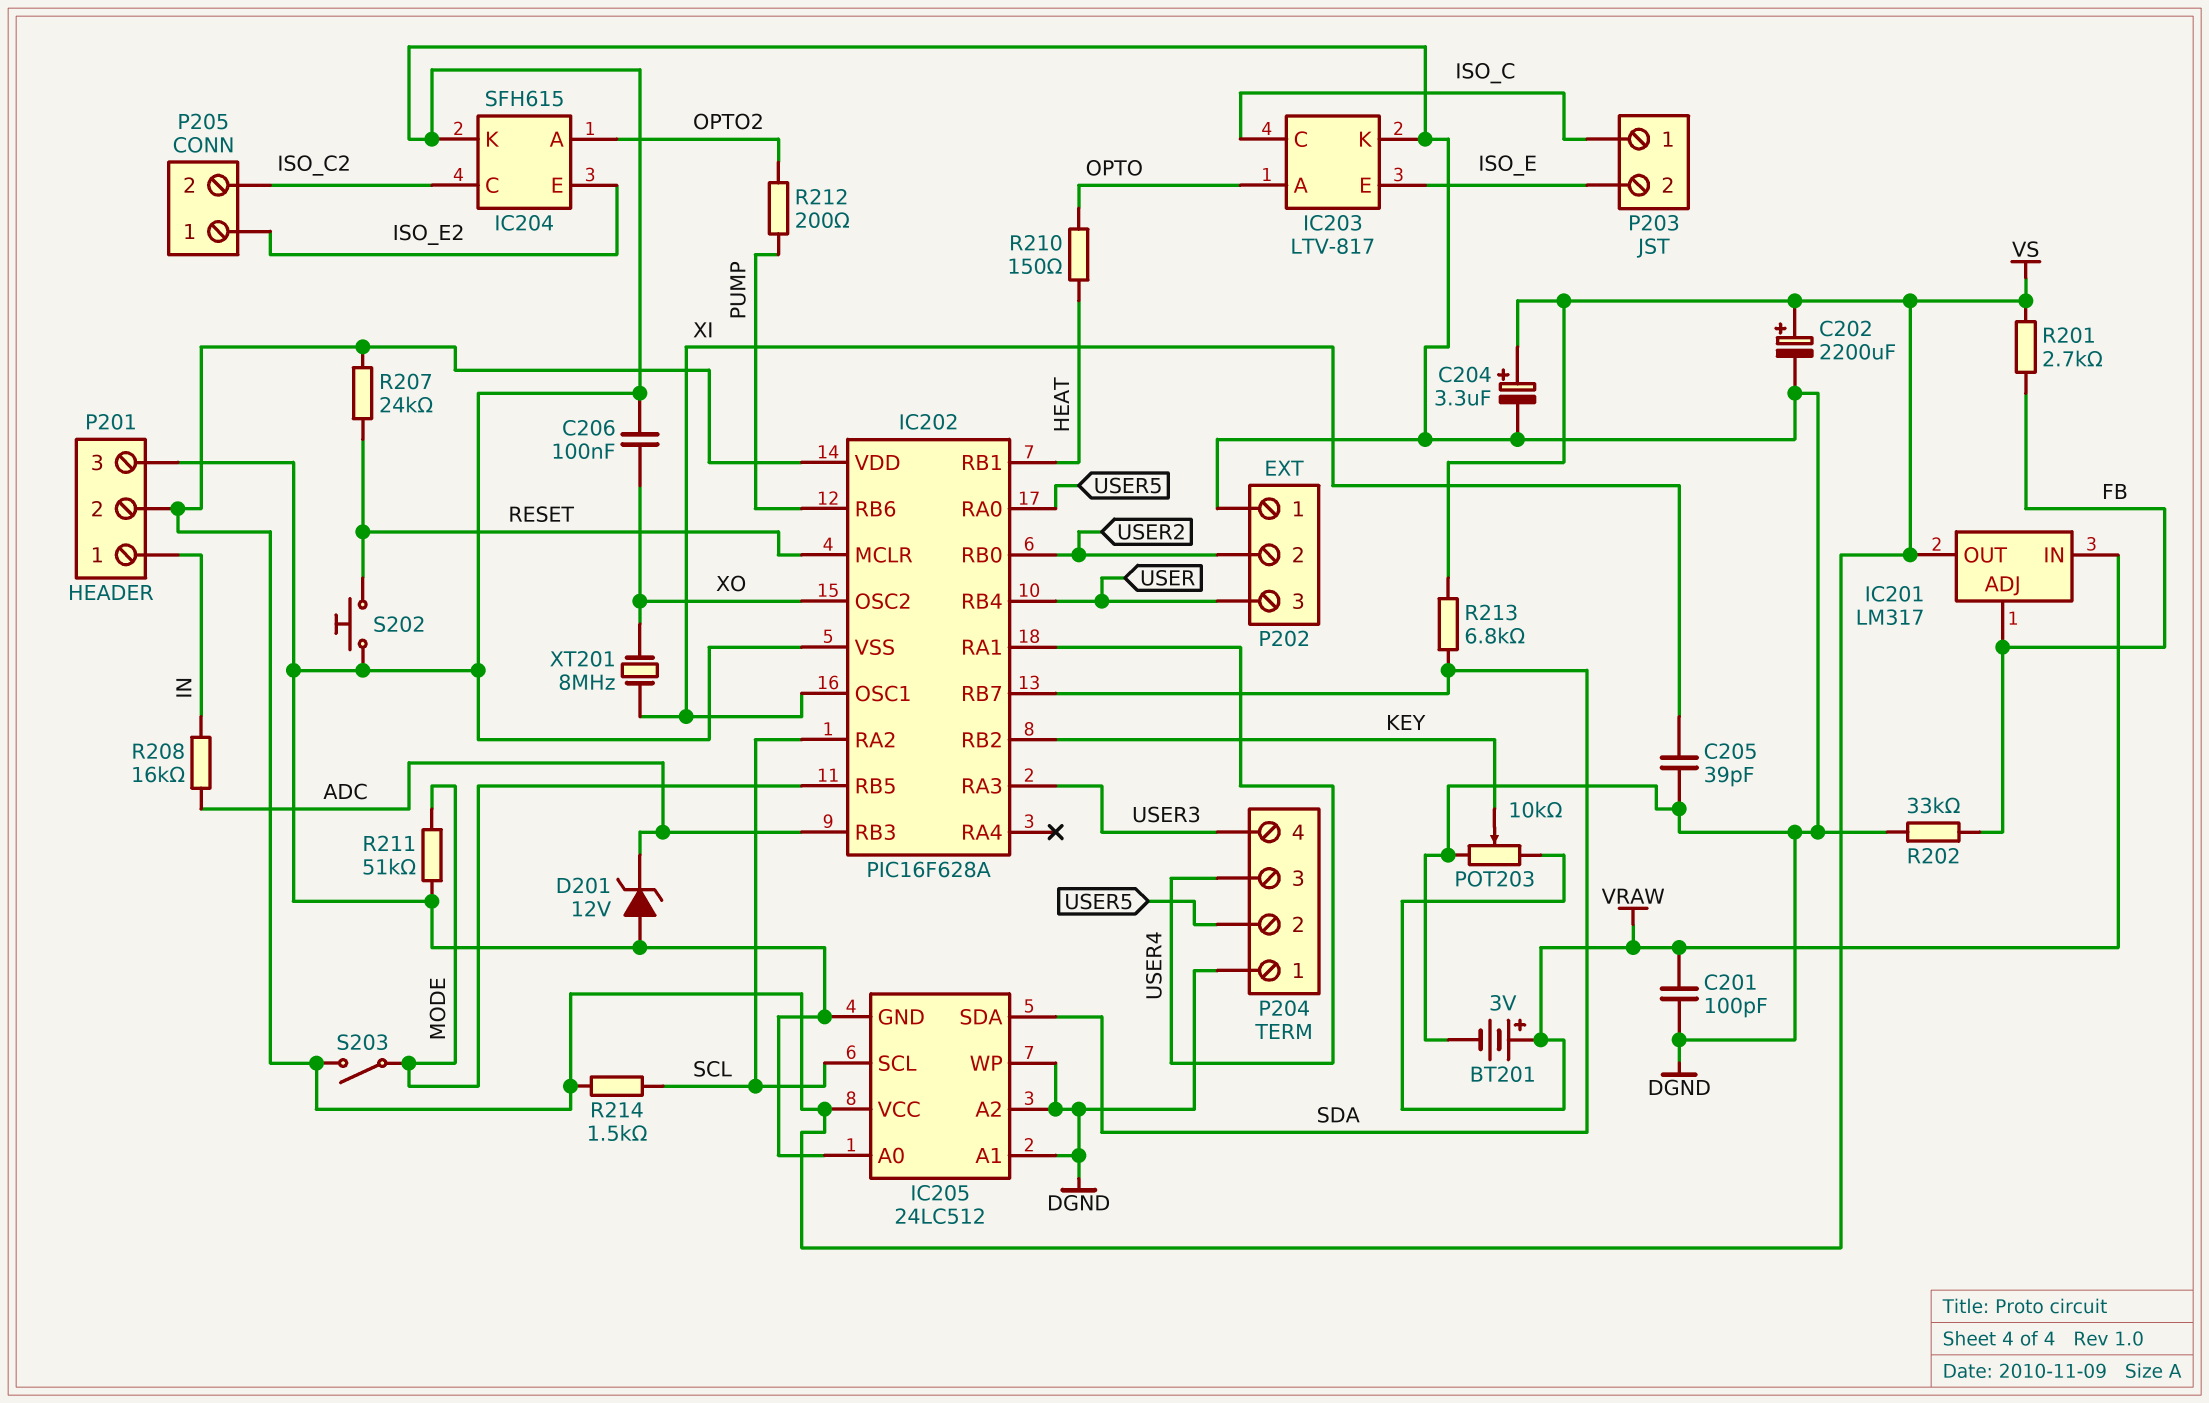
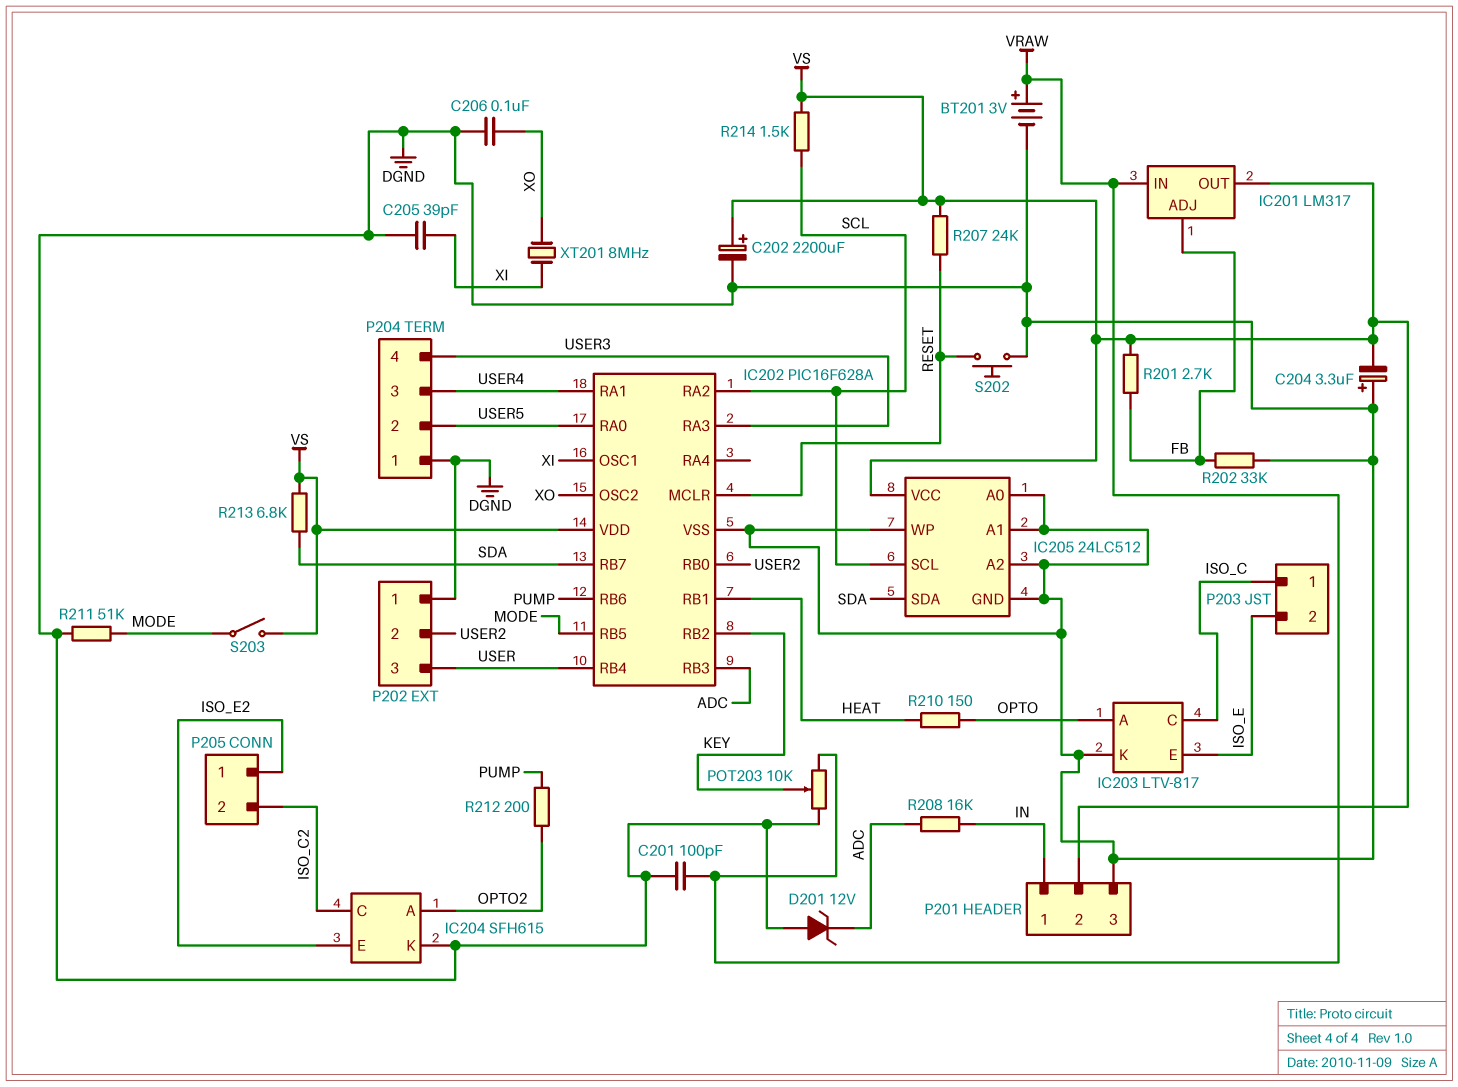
C204: 3.3uF (plus VS, minus DGND) -> 3.3uF (plus DGND, minus VS)

